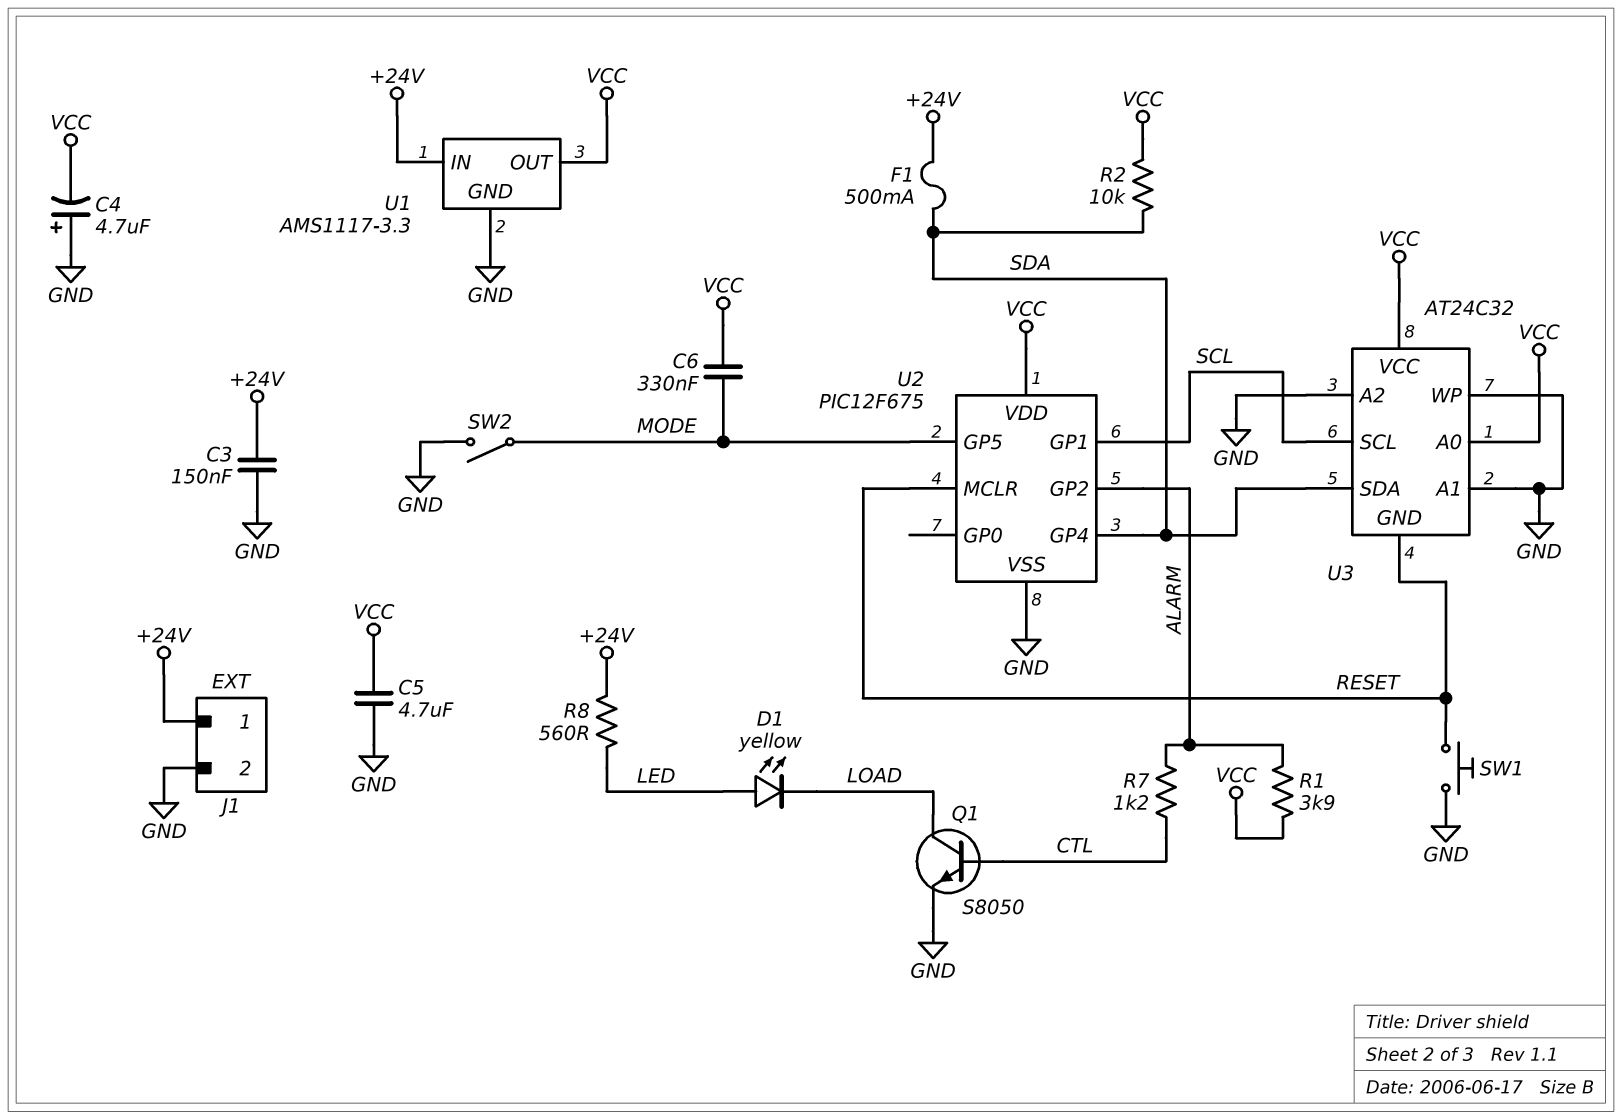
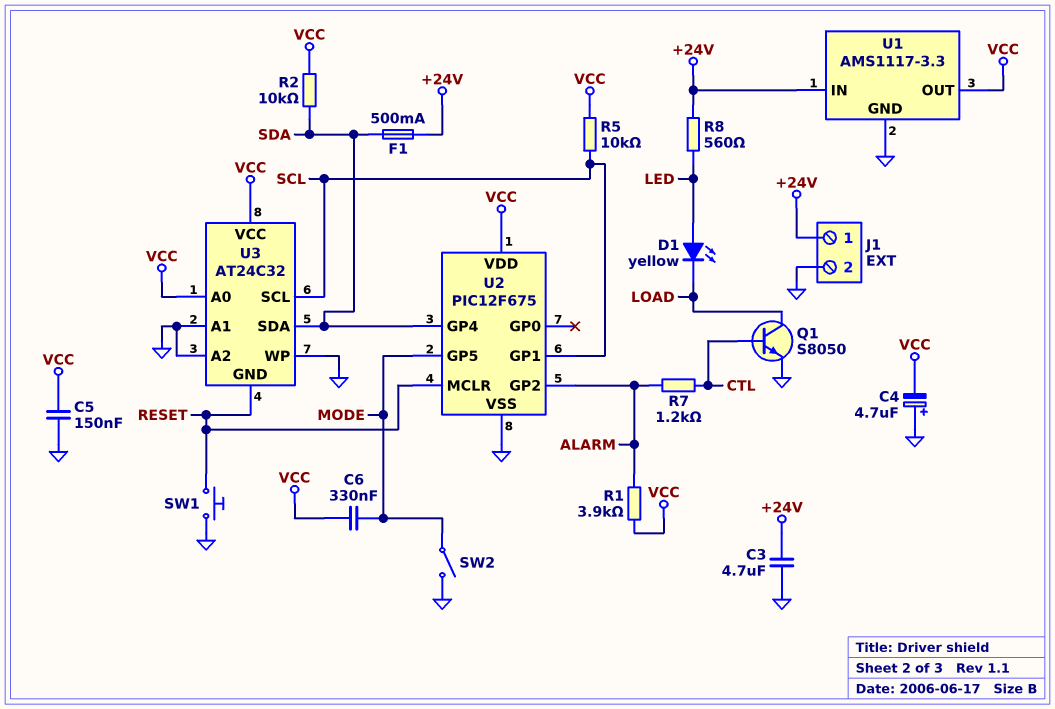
C3: 150nF (+24V, GND) -> 4.7uF (+24V, GND)
C5: 4.7uF (GND, VCC) -> 150nF (GND, VCC)
R5: none -> 10k (SCL, VCC)

